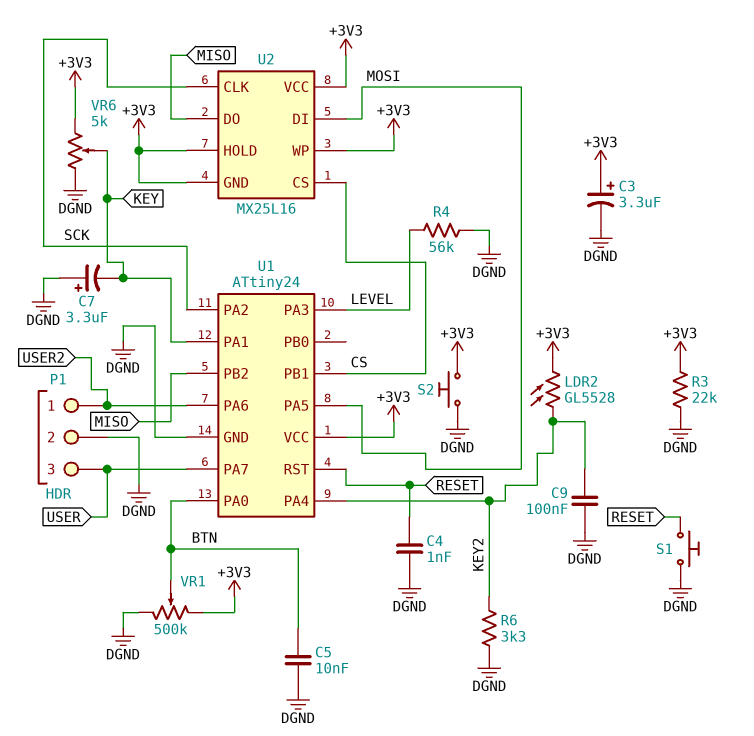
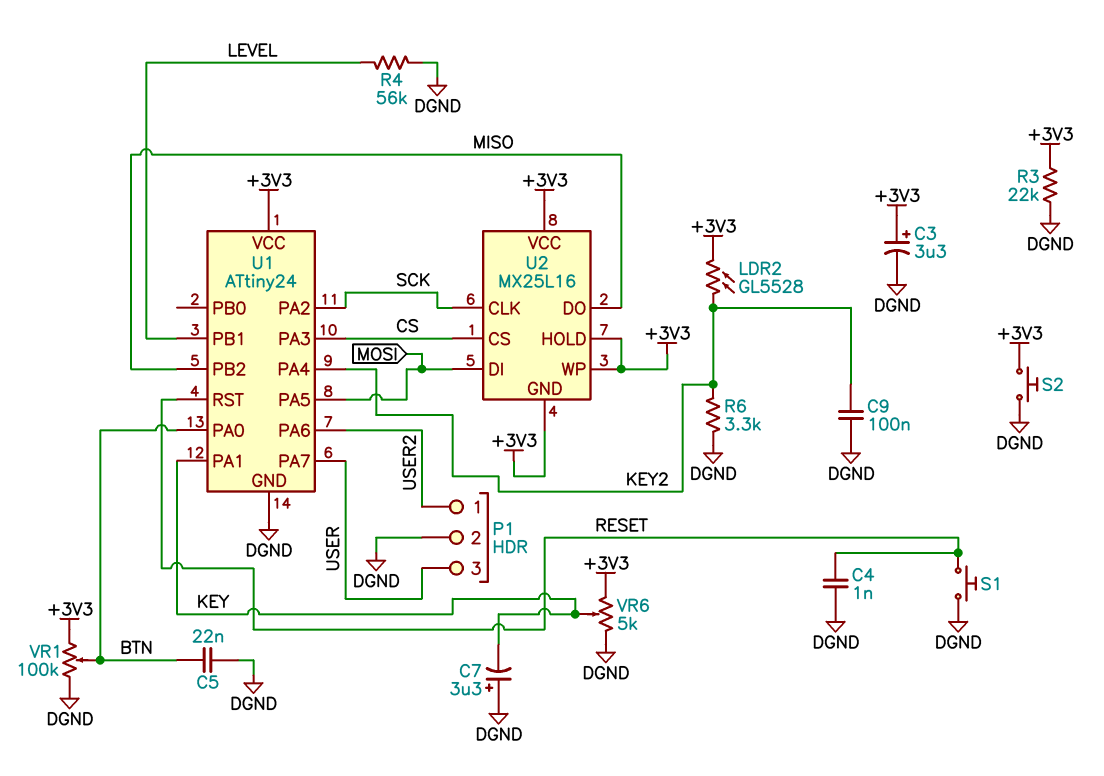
C5: 10nF (BTN, DGND) -> 22nF (BTN, DGND)
U1 pin PA3: LEVEL -> CS
U1 pin PB1: CS -> LEVEL
VR1: 500k (+3V3, DGND, wiper BTN) -> 100k (+3V3, DGND, wiper BTN)

